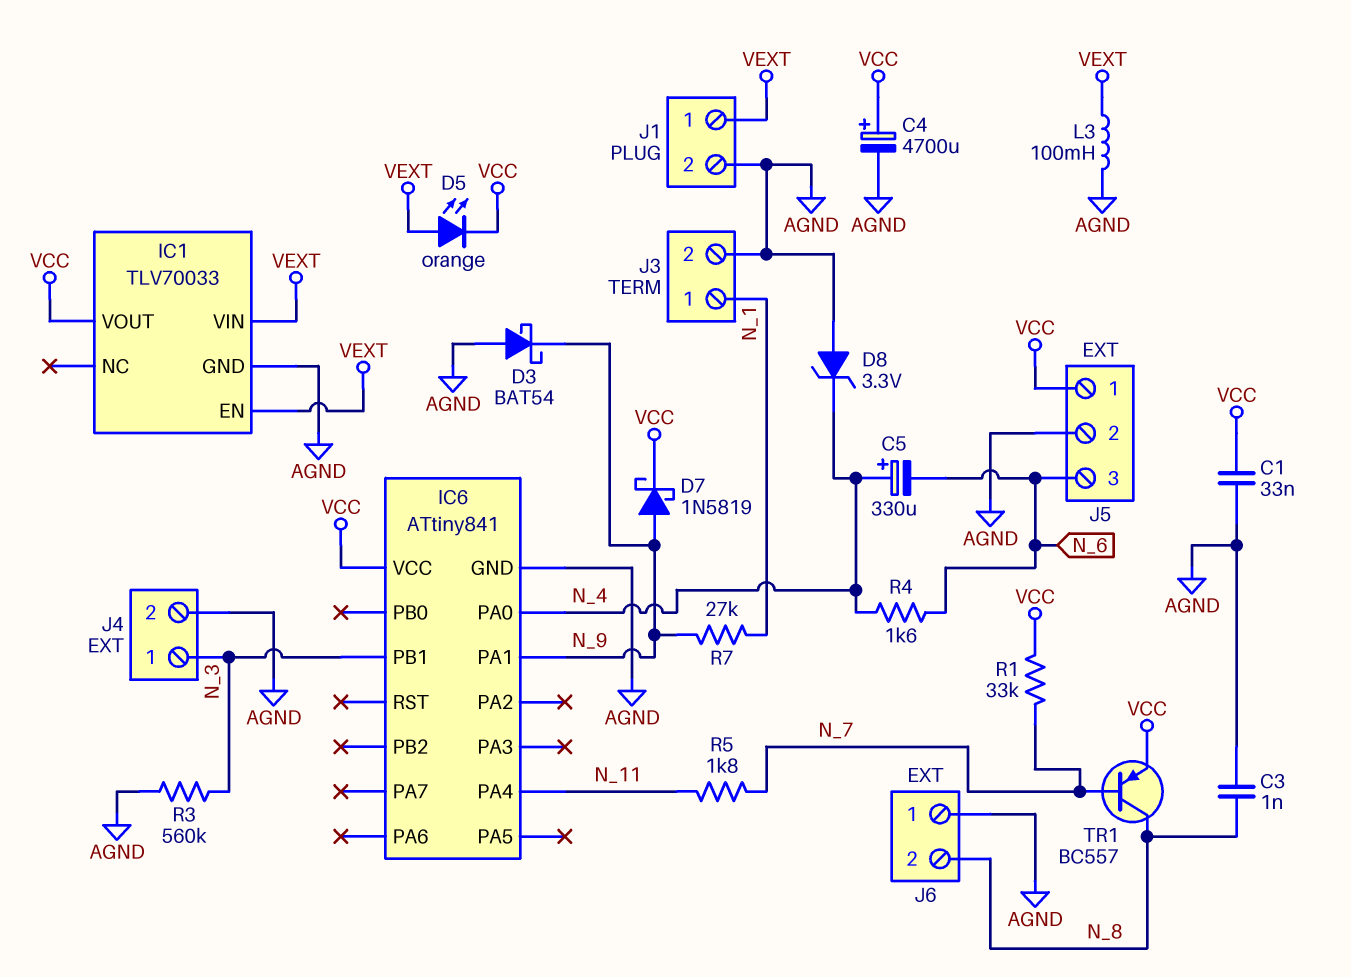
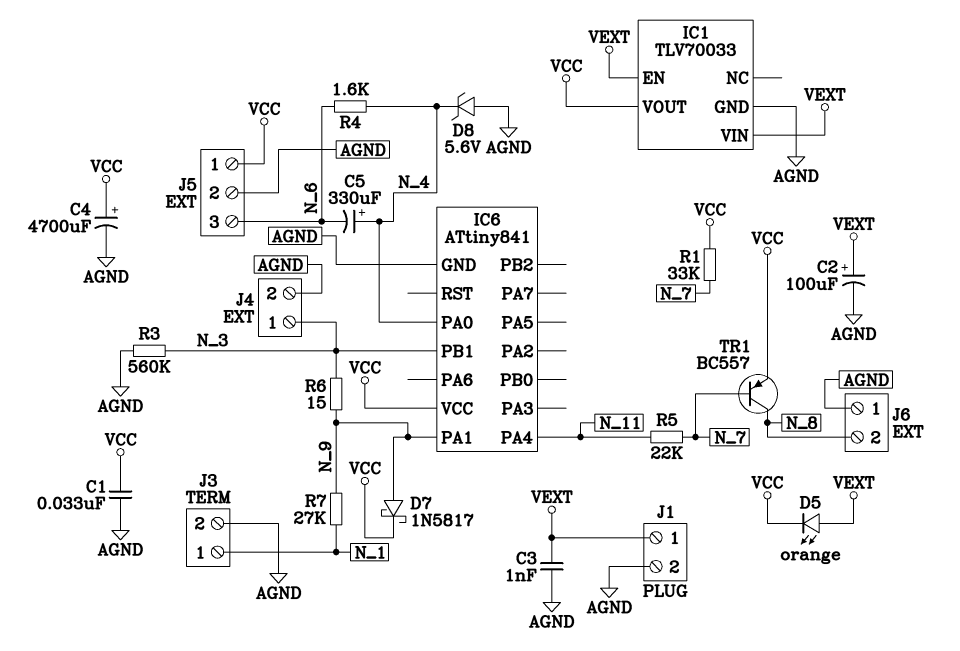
C2: none -> 100uF (plus VEXT, minus AGND)
C3: 1nF (AGND, N_8) -> 1nF (AGND, VEXT)
D3: schottky BAT54 (A AGND, K N_9) -> none
D7: schottky 1N5819 (A N_9, K VCC) -> schottky 1N5817 (A N_9, K VCC)
D8: zener 3.3V (A AGND, K N_4) -> zener 5.6V (A AGND, K N_4)
L3: 100mH (AGND, VEXT) -> none
R5: 1.8k (N_7, N_11) -> 22k (N_7, N_11)
R6: none -> 15 (N_3, N_9)

